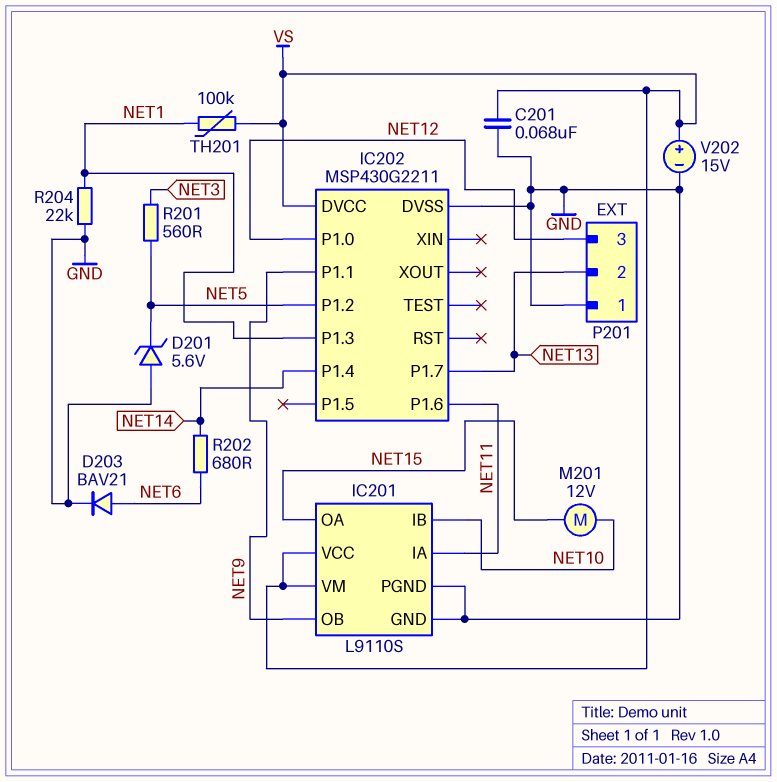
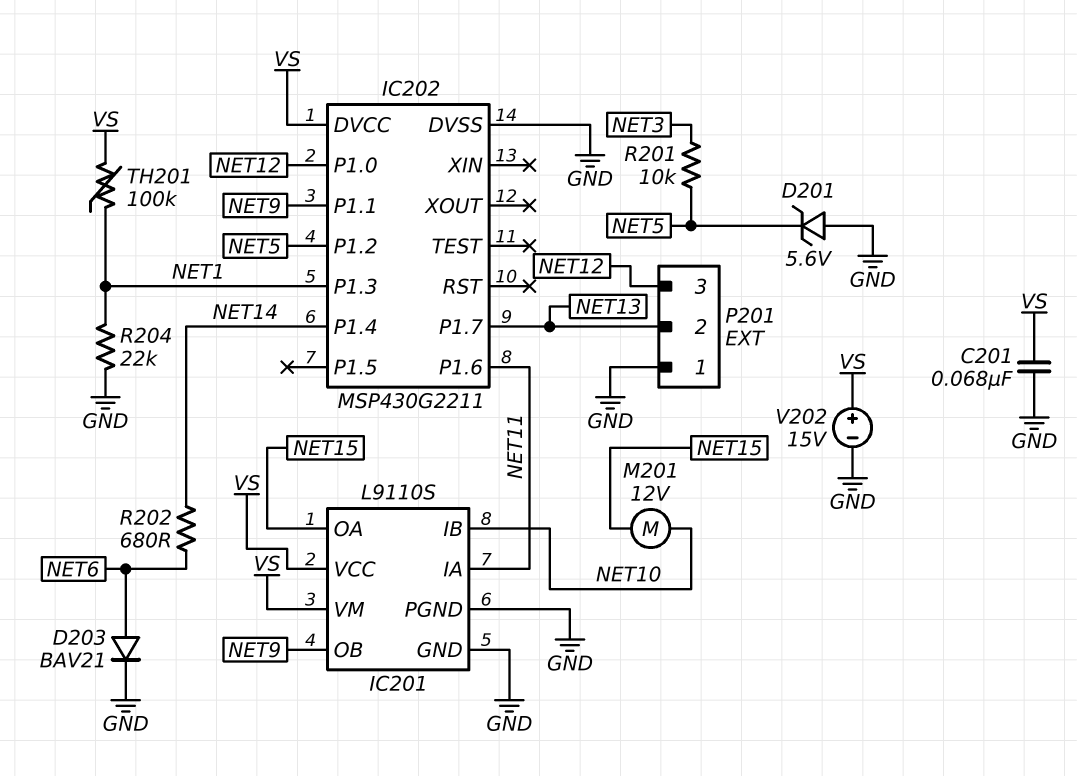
R201: 560 (NET3, NET5) -> 10k (NET3, NET5)

